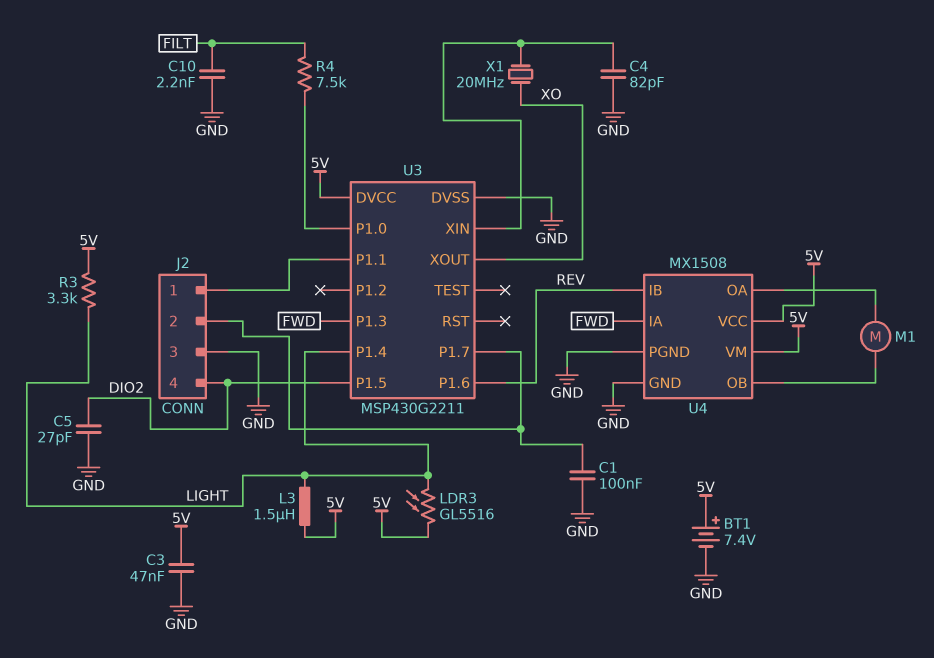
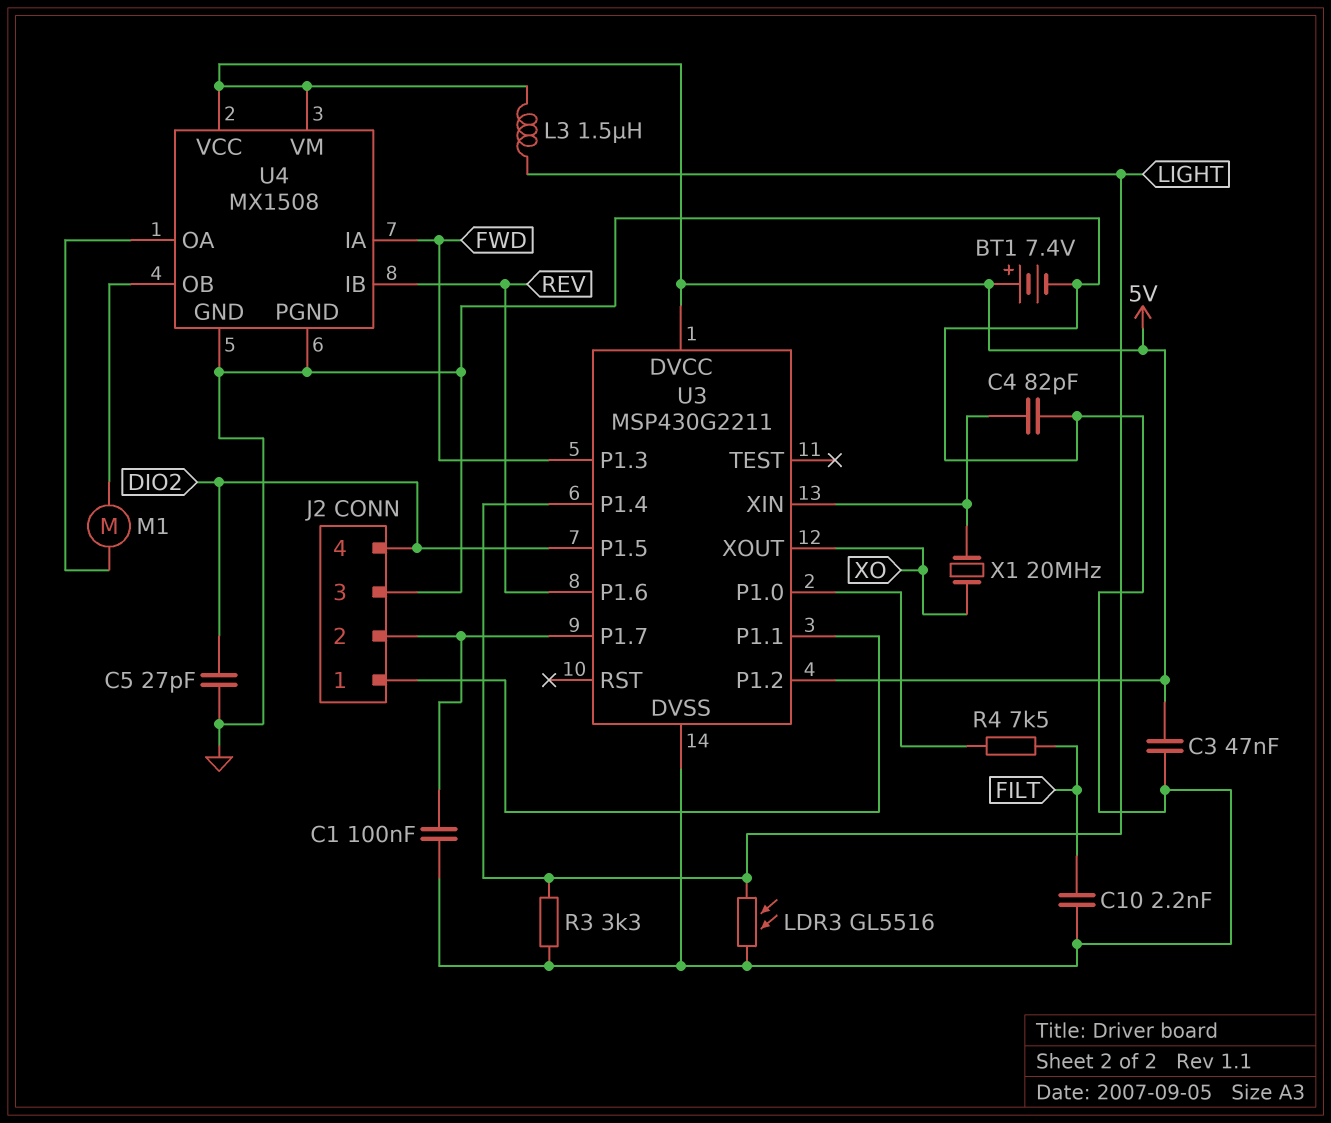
LDR3: GL5516 (5V, LIGHT) -> GL5516 (GND, LIGHT)
R3: 3.3k (5V, LIGHT) -> 3.3k (GND, LIGHT)
U3 pin P1.2: none -> 5V

